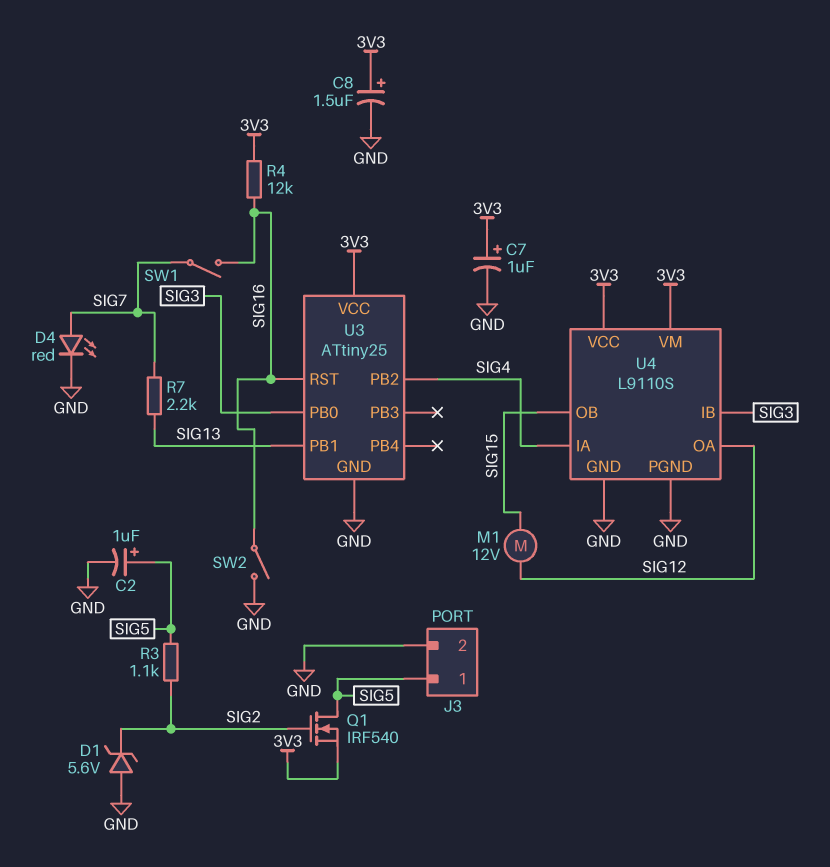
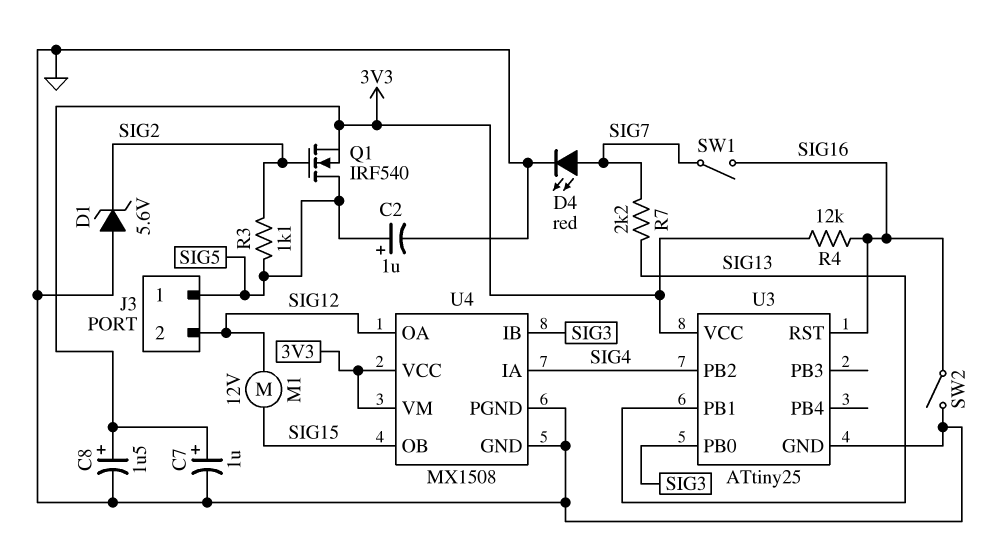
J3 pin 2: GND -> SIG12
U4: L9110S -> MX1508

